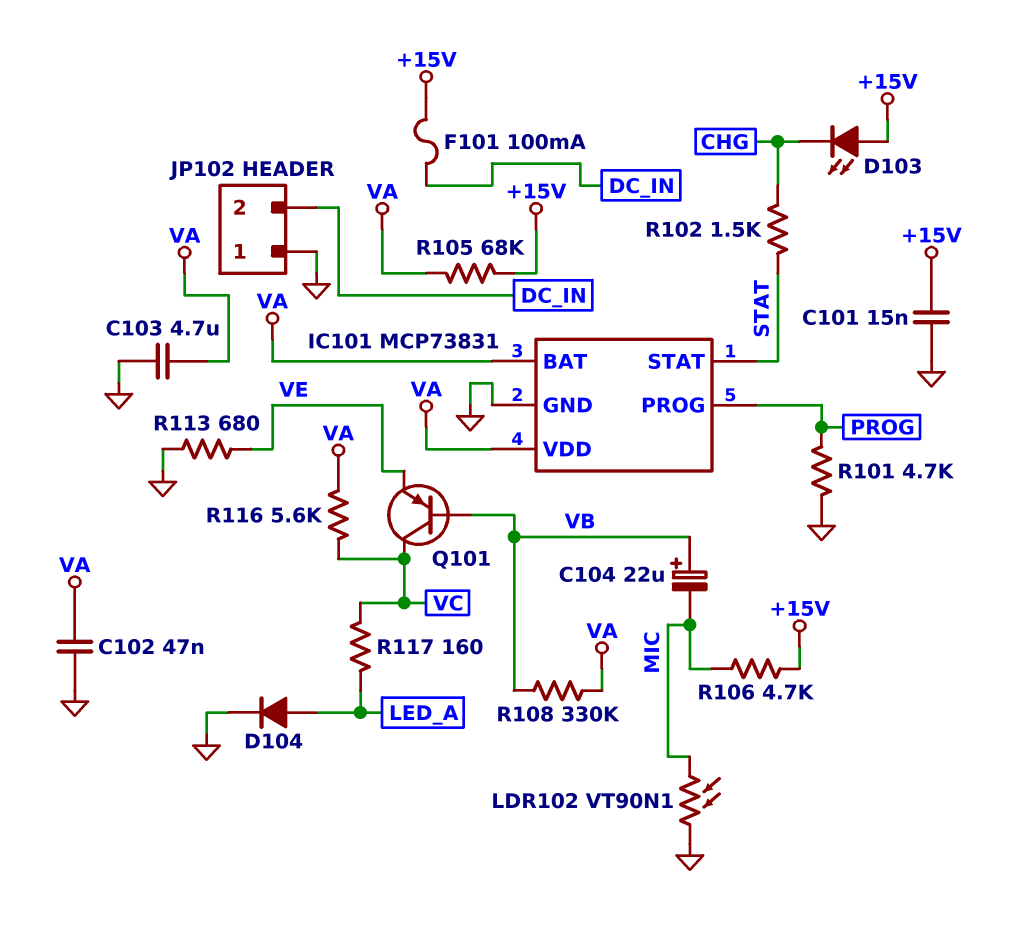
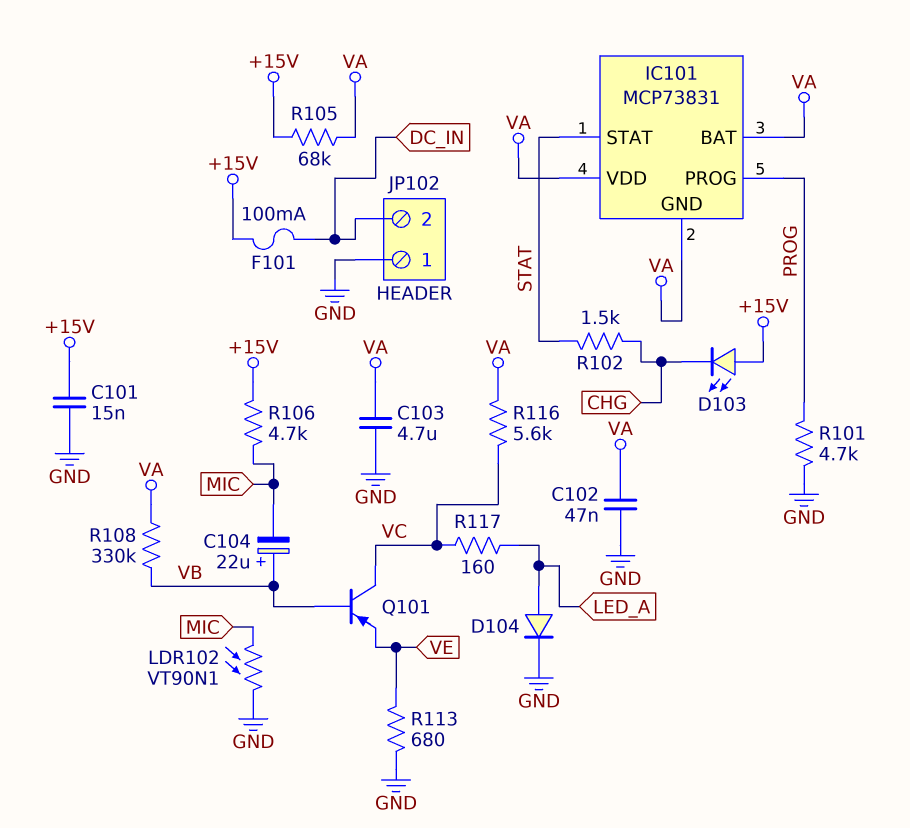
IC101 pin GND: GND -> VA

